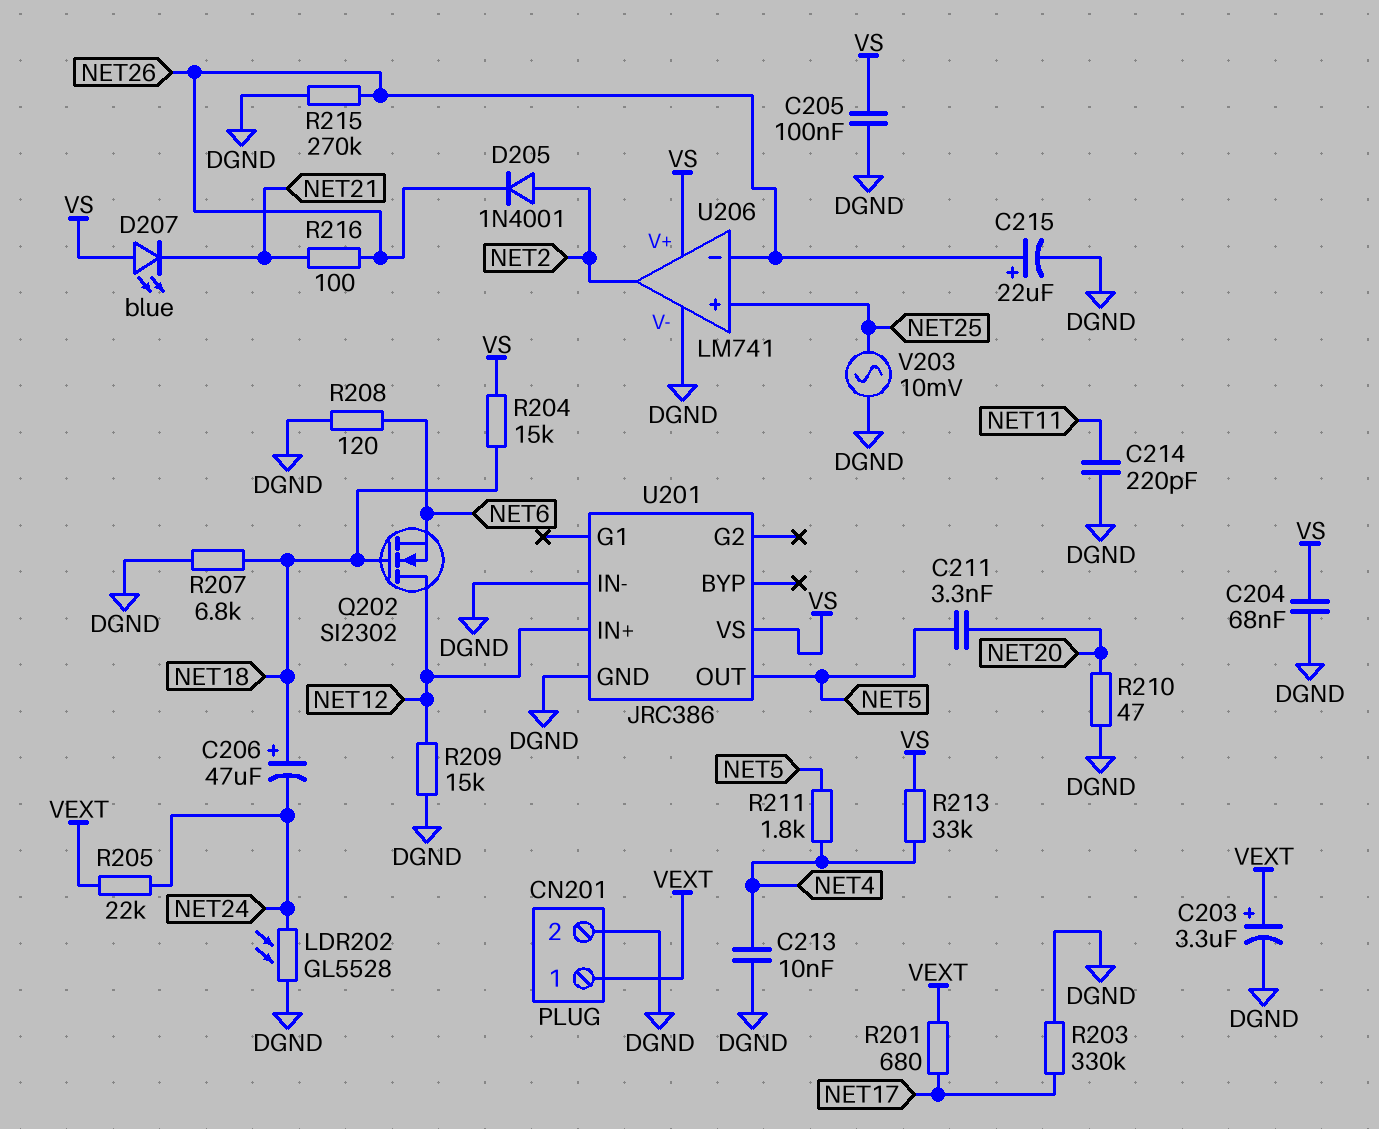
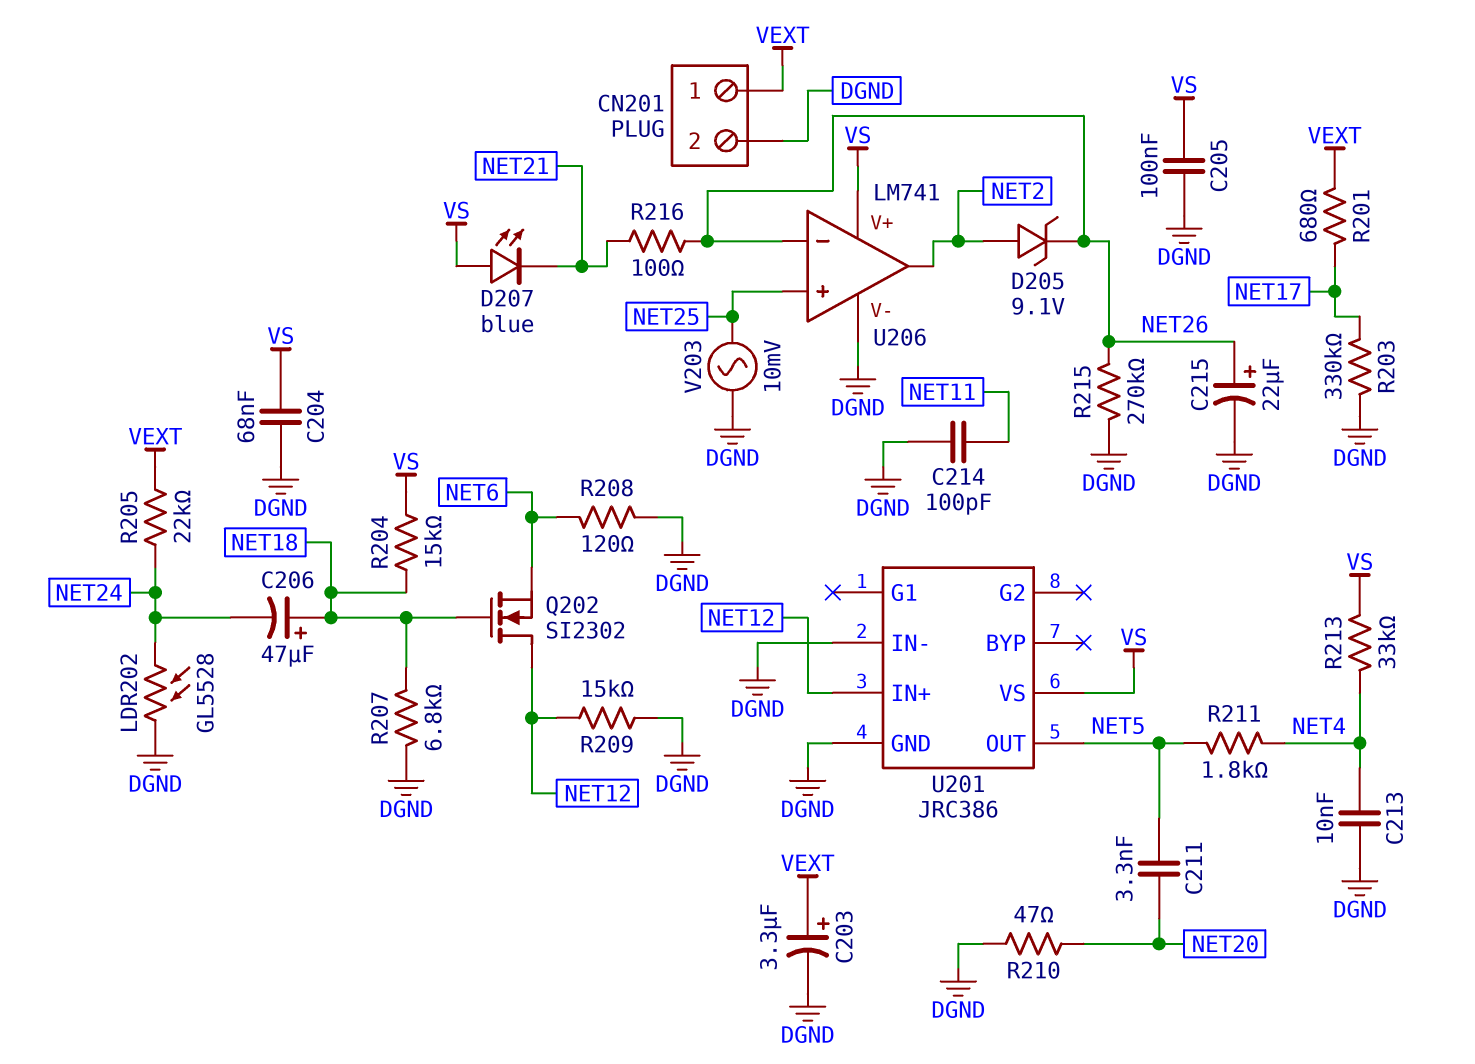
C214: 220pF (DGND, NET11) -> 100pF (DGND, NET11)
D205: diode 1N4001 (A NET2, K NET26) -> zener 9.1V (A NET2, K NET26)

